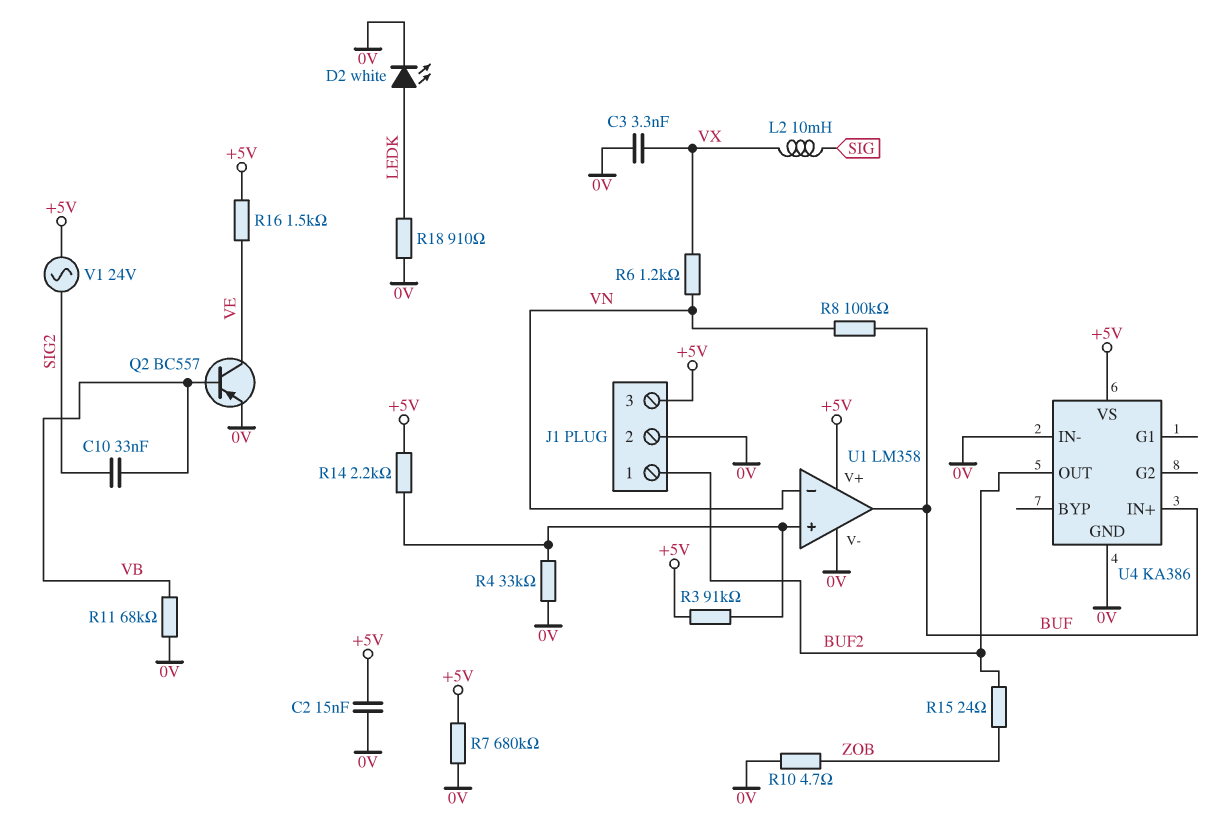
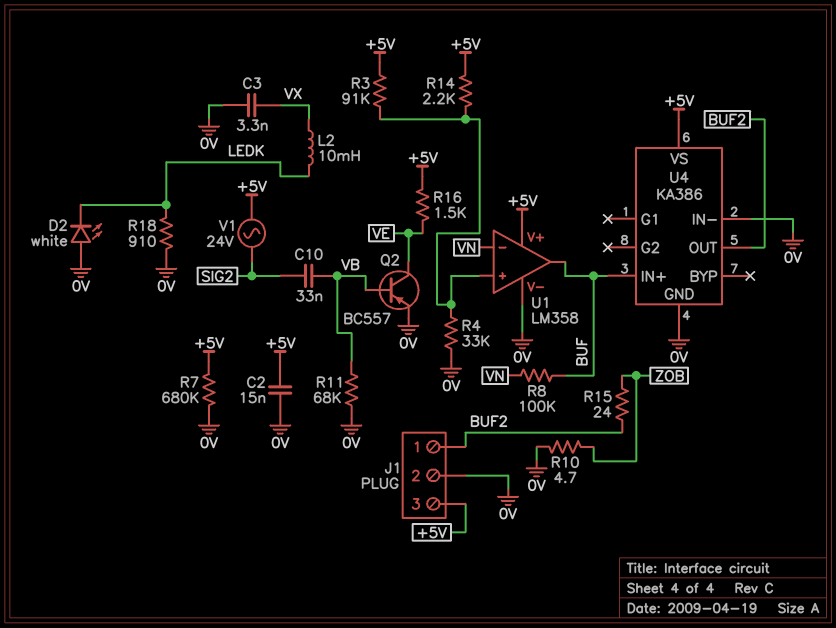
D2: LED white (A LEDK, K 0V) -> LED white (A 0V, K LEDK)
L2: 10mH (SIG, VX) -> 10mH (LEDK, VX)
R6: 1.2k (VN, VX) -> none

